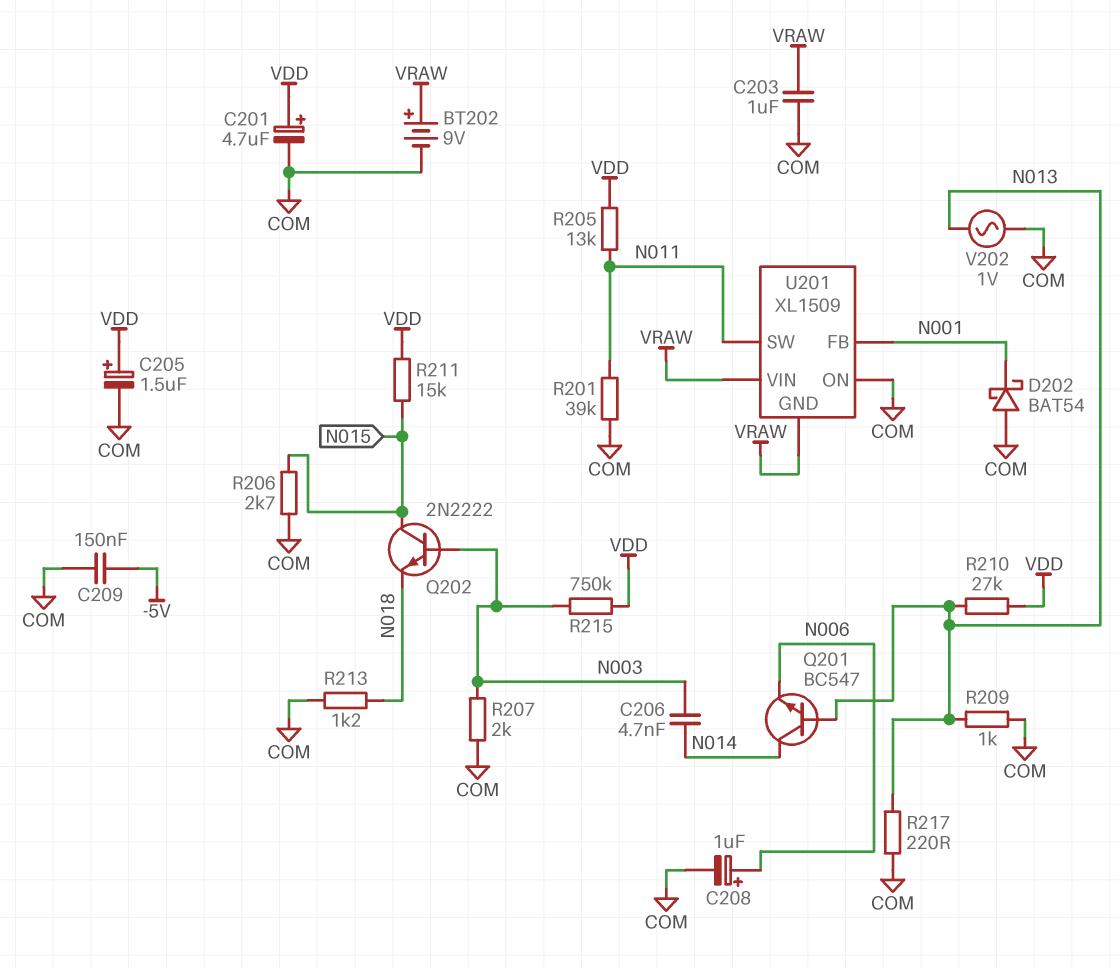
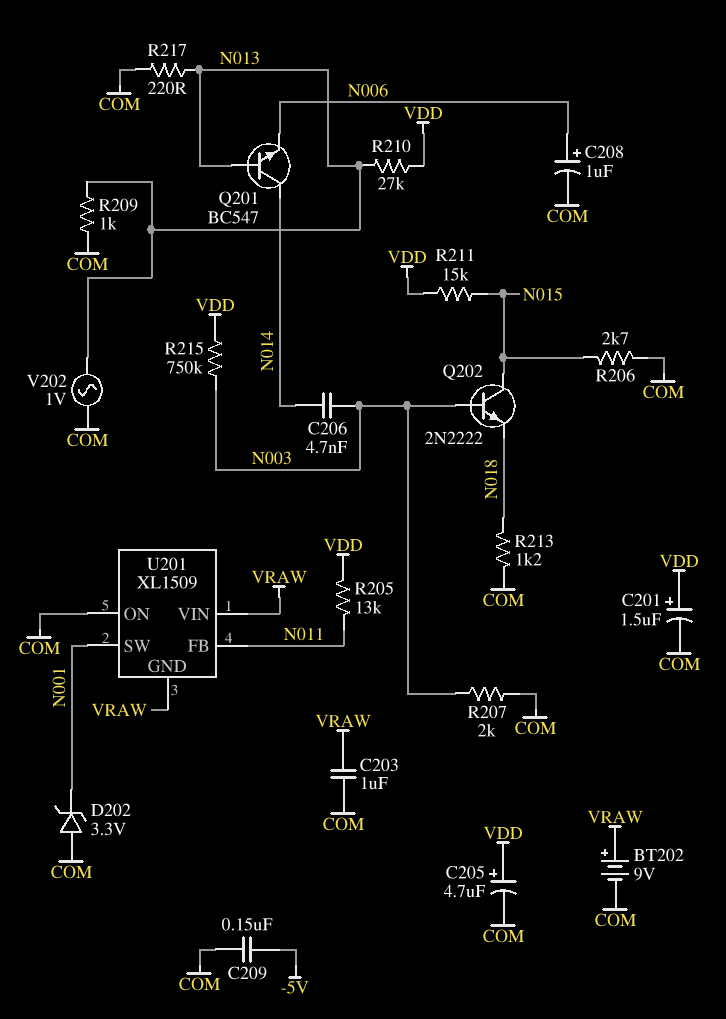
C201: 4.7uF (plus VDD, minus COM) -> 1.5uF (plus VDD, minus COM)
C205: 1.5uF (plus VDD, minus COM) -> 4.7uF (plus VDD, minus COM)
D202: schottky BAT54 (A COM, K N001) -> zener 3.3V (A COM, K N001)
R201: 39k (COM, N011) -> none
U201 pin FB: N001 -> N011
U201 pin SW: N011 -> N001

